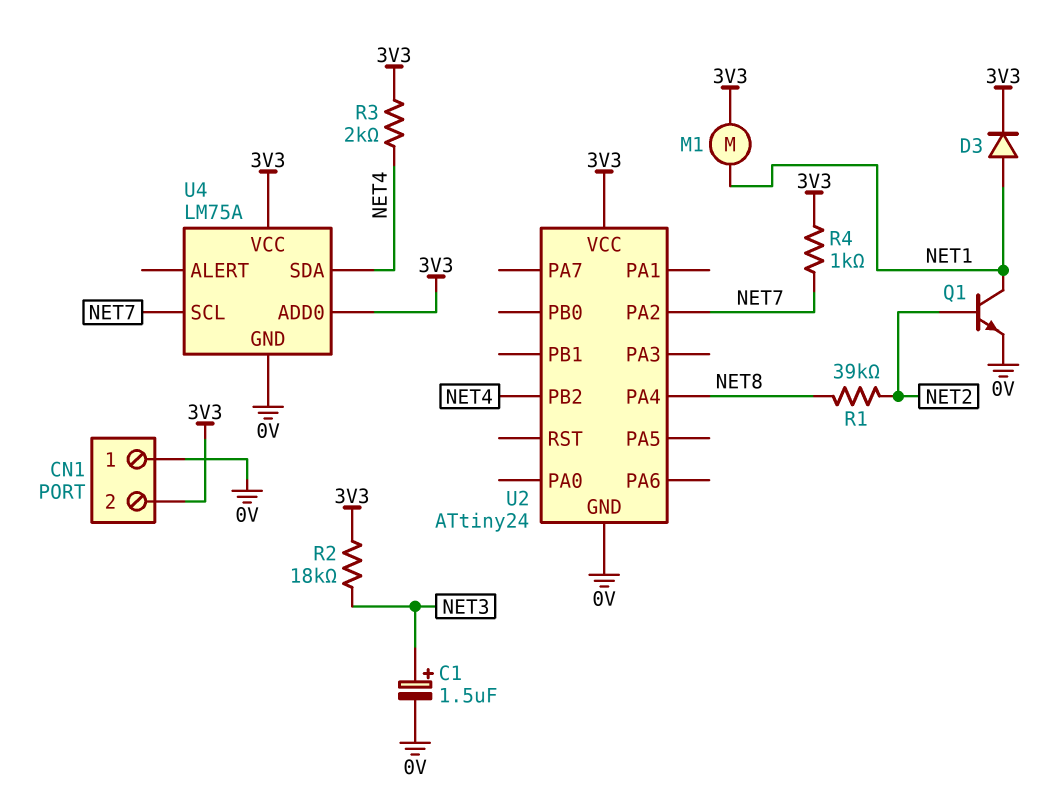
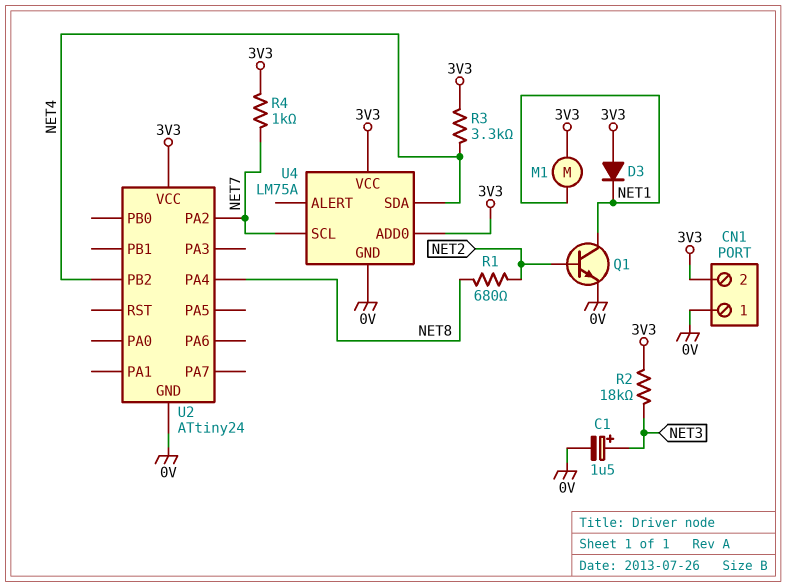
D3: diode (A NET1, K 3V3) -> diode (A 3V3, K NET1)
R1: 39k (NET2, NET8) -> 680 (NET2, NET8)
R3: 2k (3V3, NET4) -> 3.3k (3V3, NET4)

